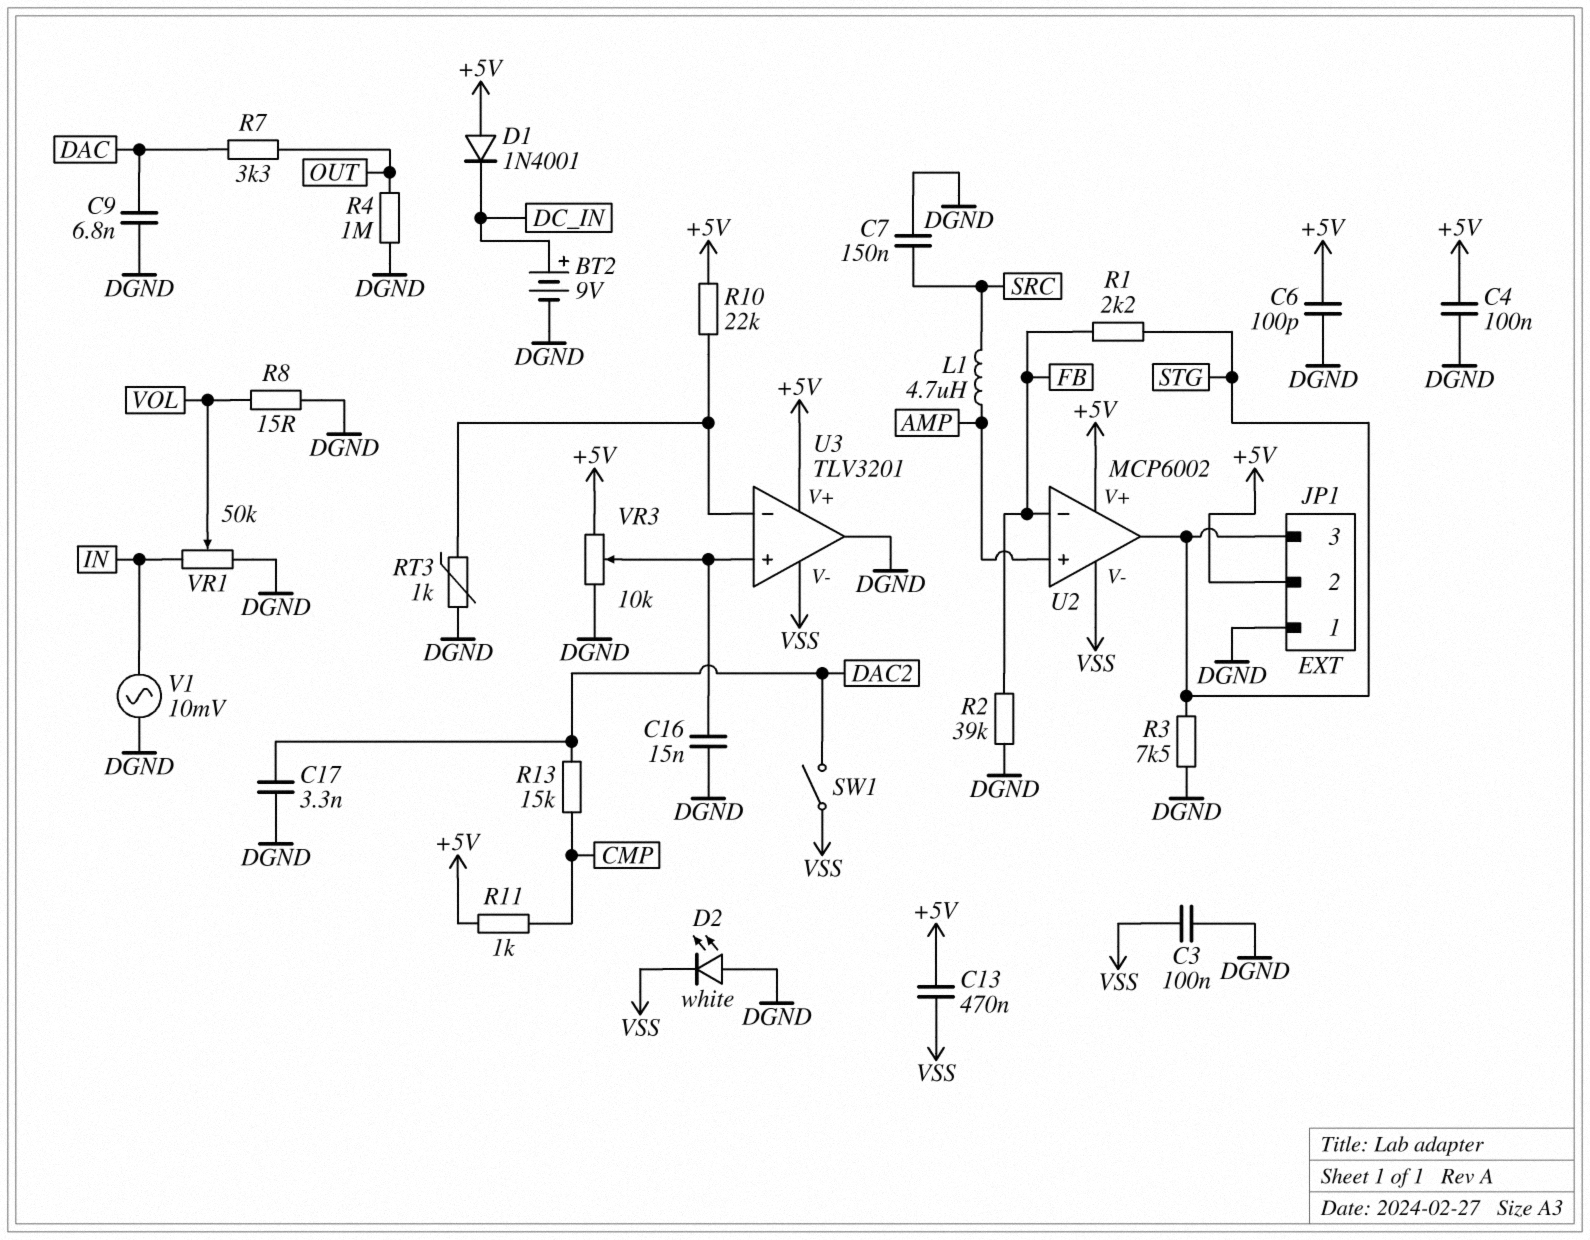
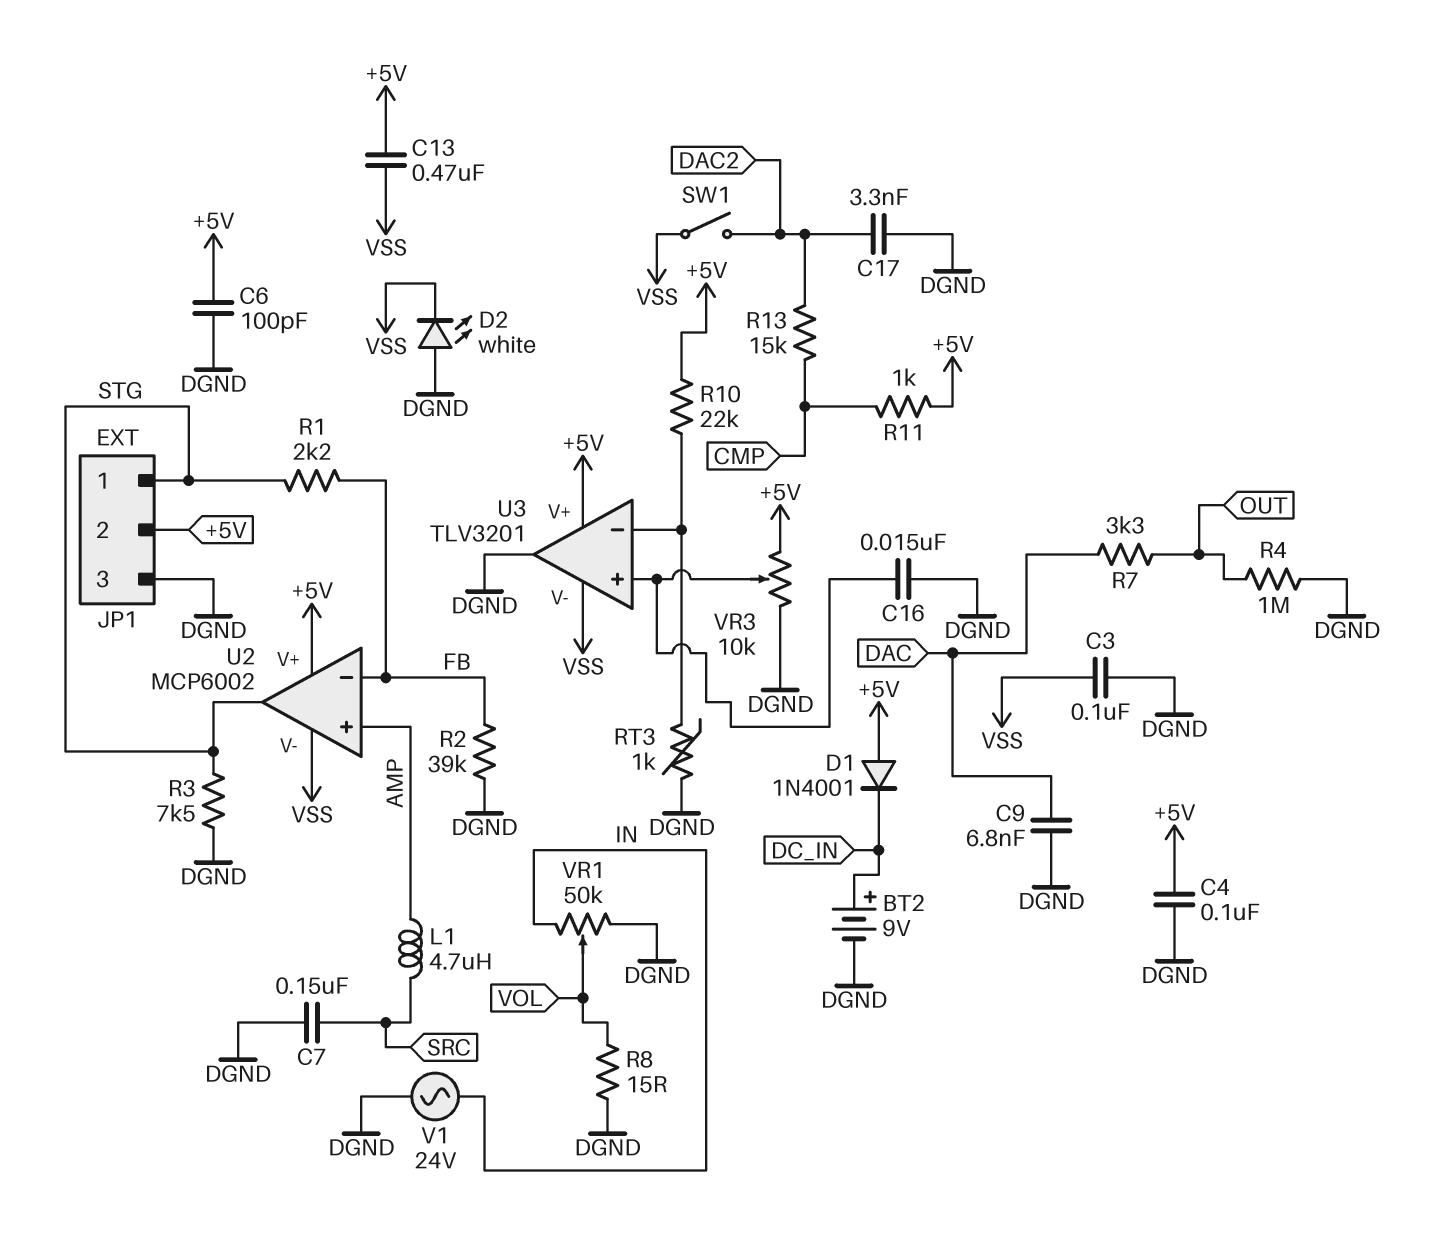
JP1 pin 1: DGND -> STG
JP1 pin 3: STG -> DGND
V1: AC 10mV (DGND, IN) -> AC 24V (DGND, IN)

